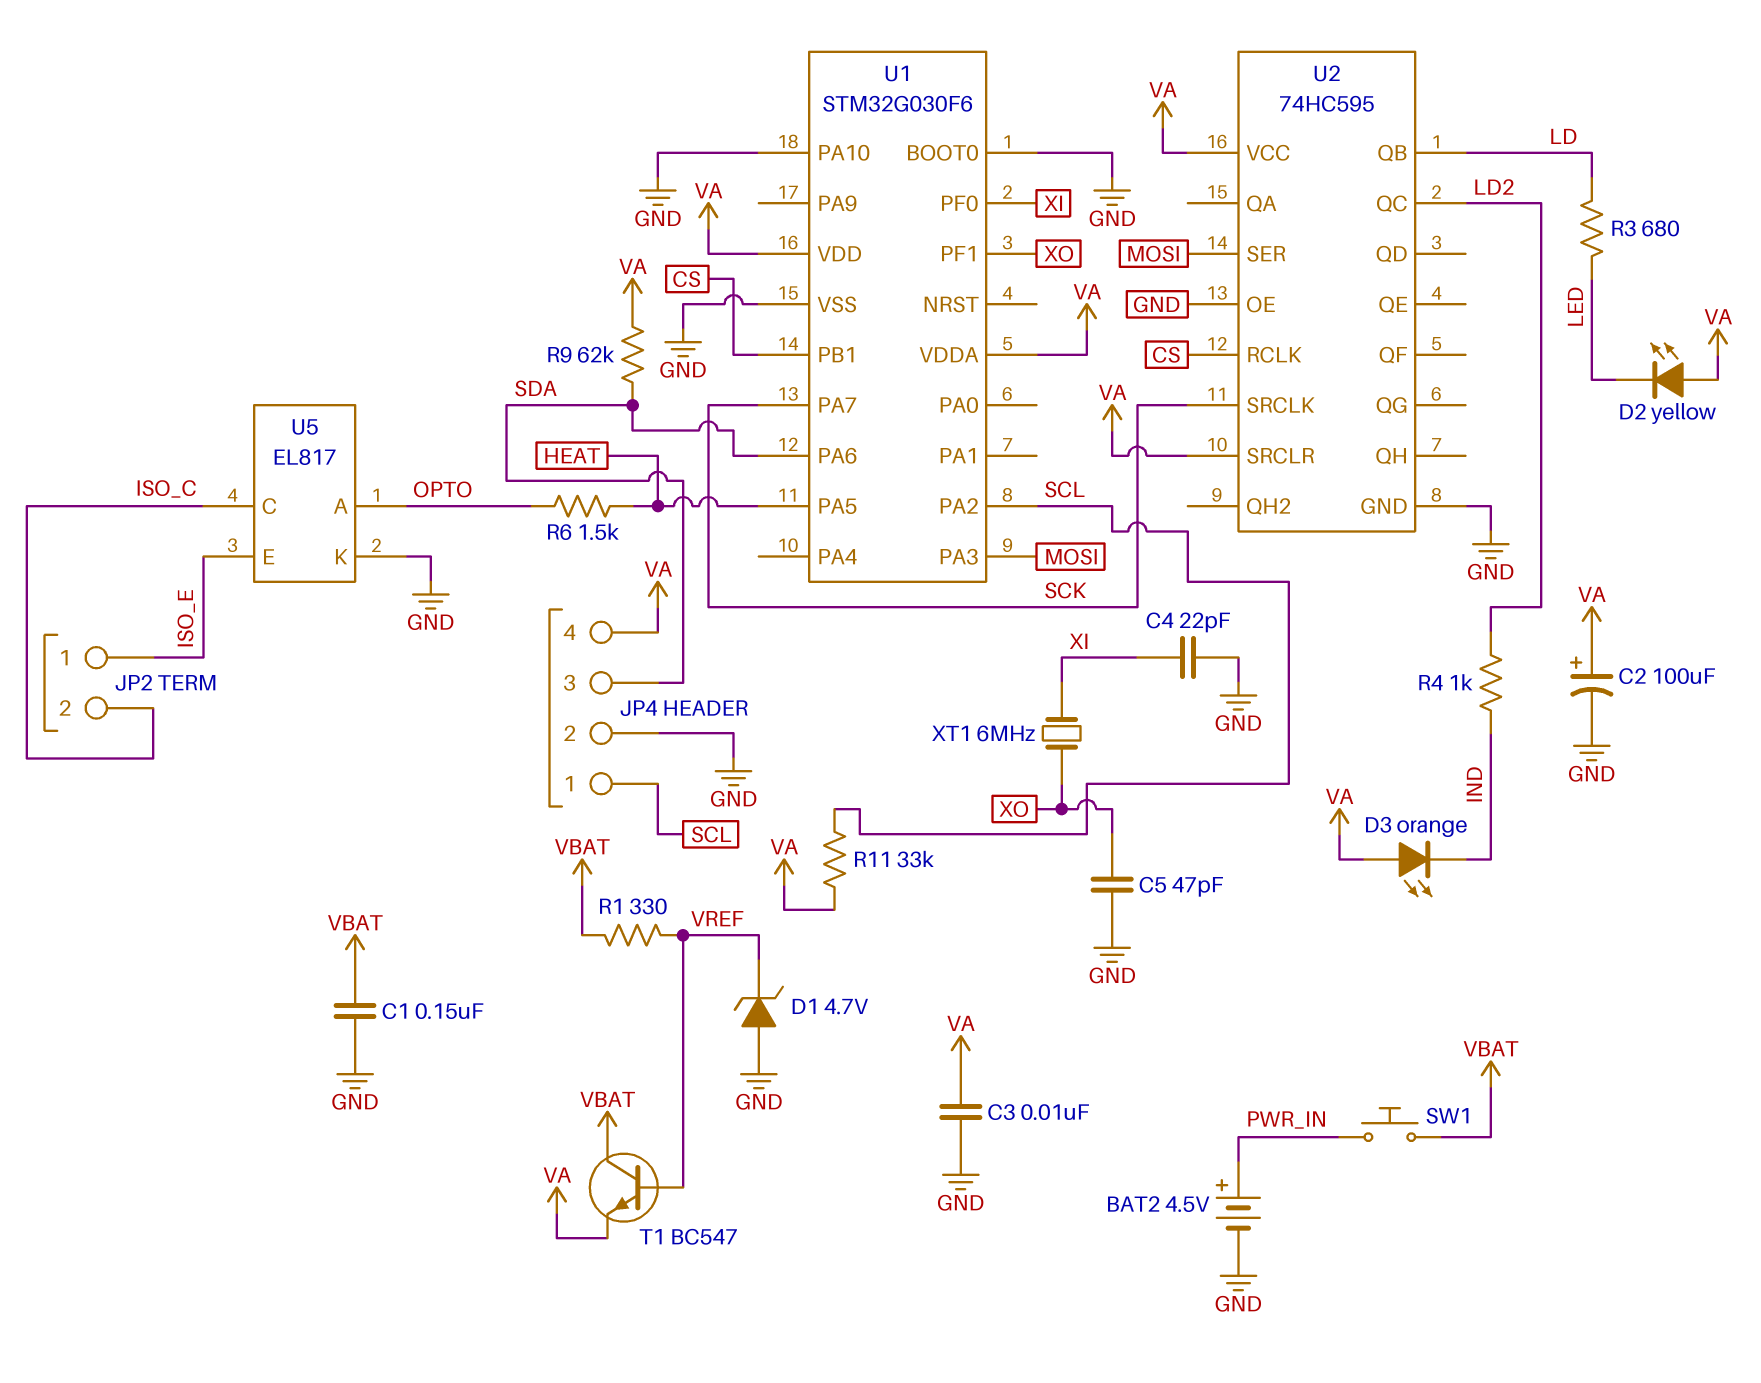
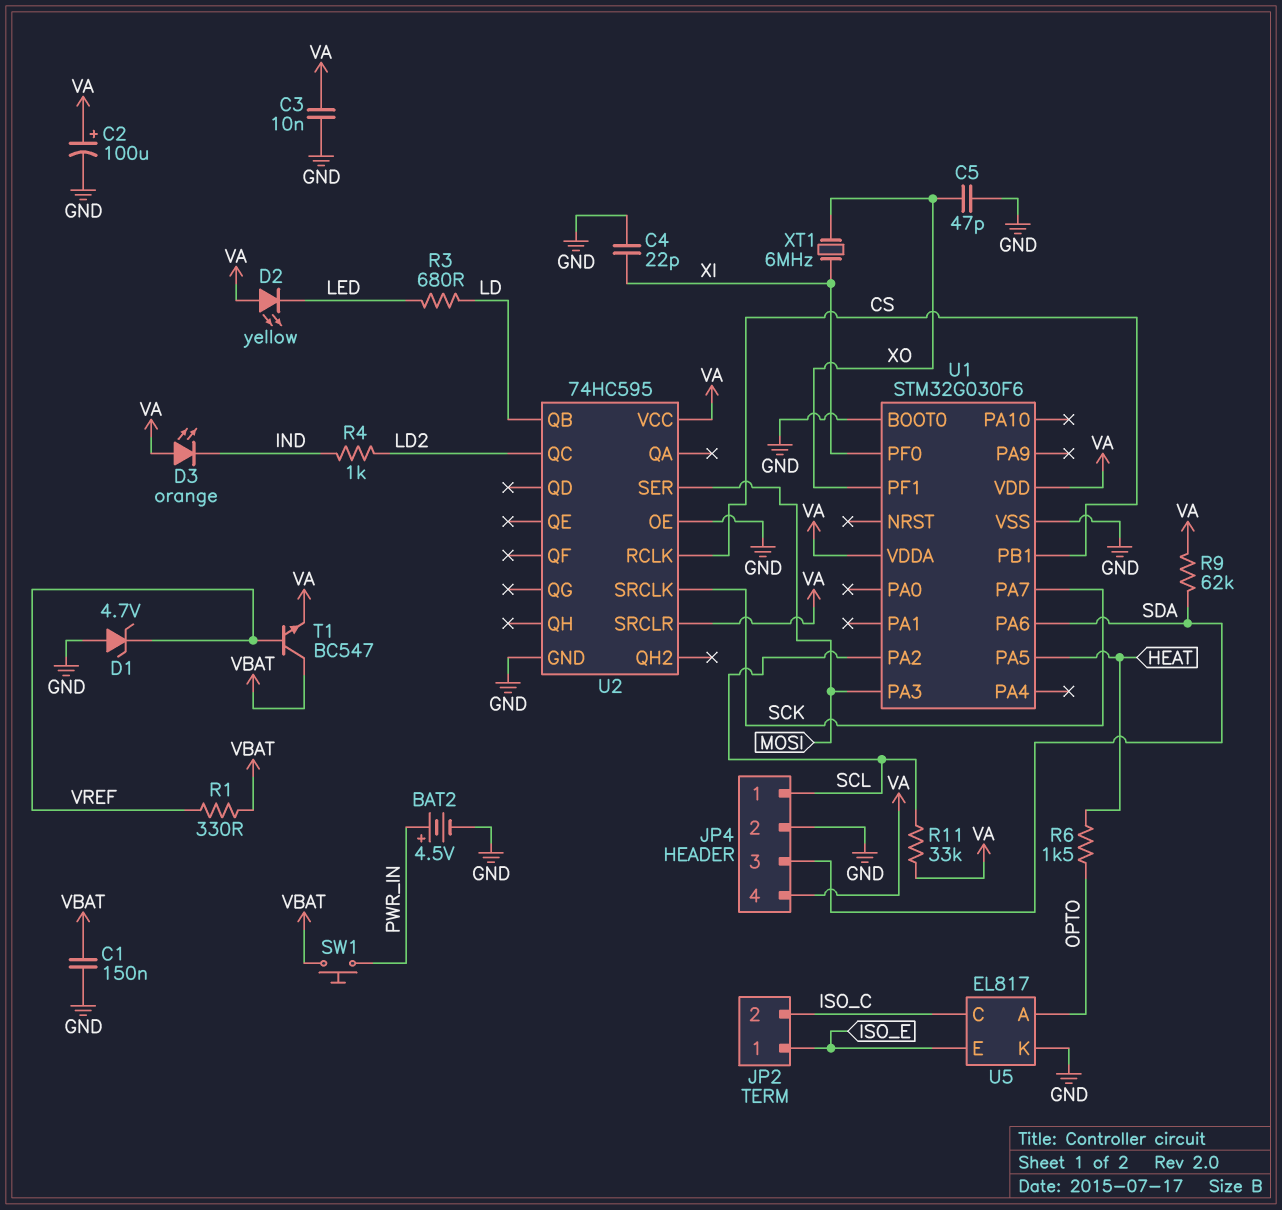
U1 pin PA10: GND -> none

